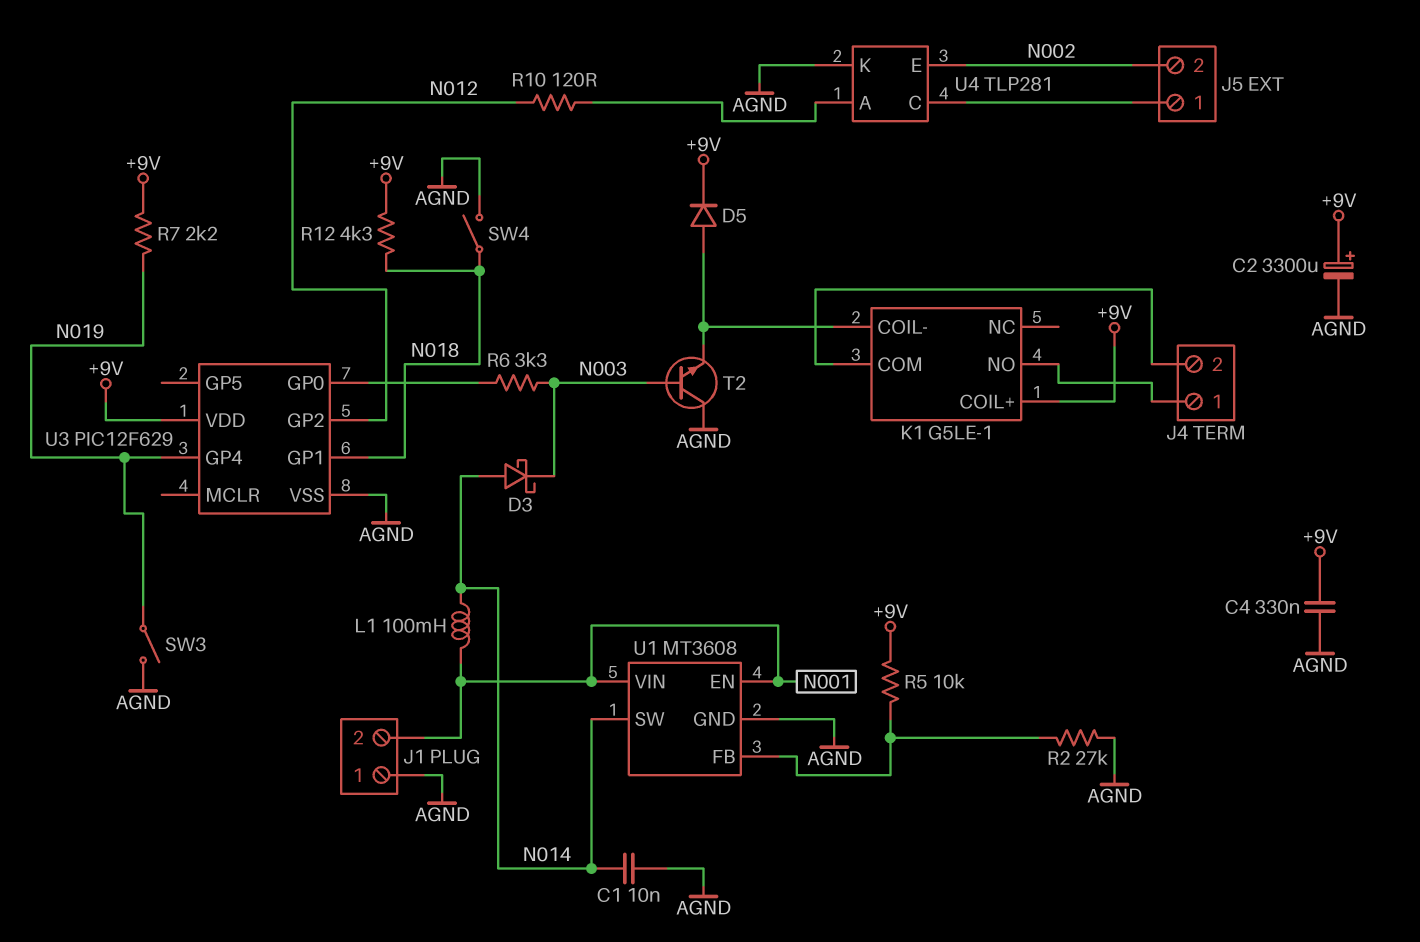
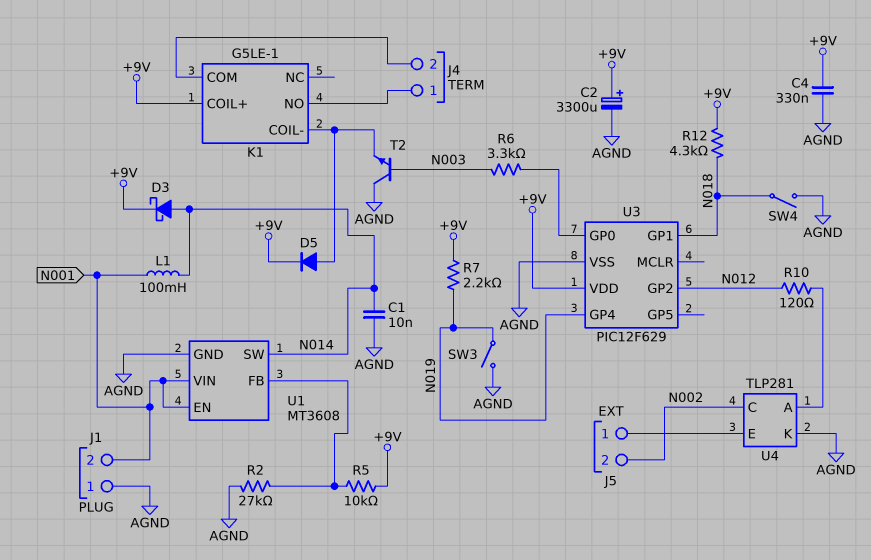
D3: schottky (A N014, K N003) -> schottky (A N014, K +9V)
U4 pin C: J5/1 -> N002
U4 pin E: N002 -> J5/1

